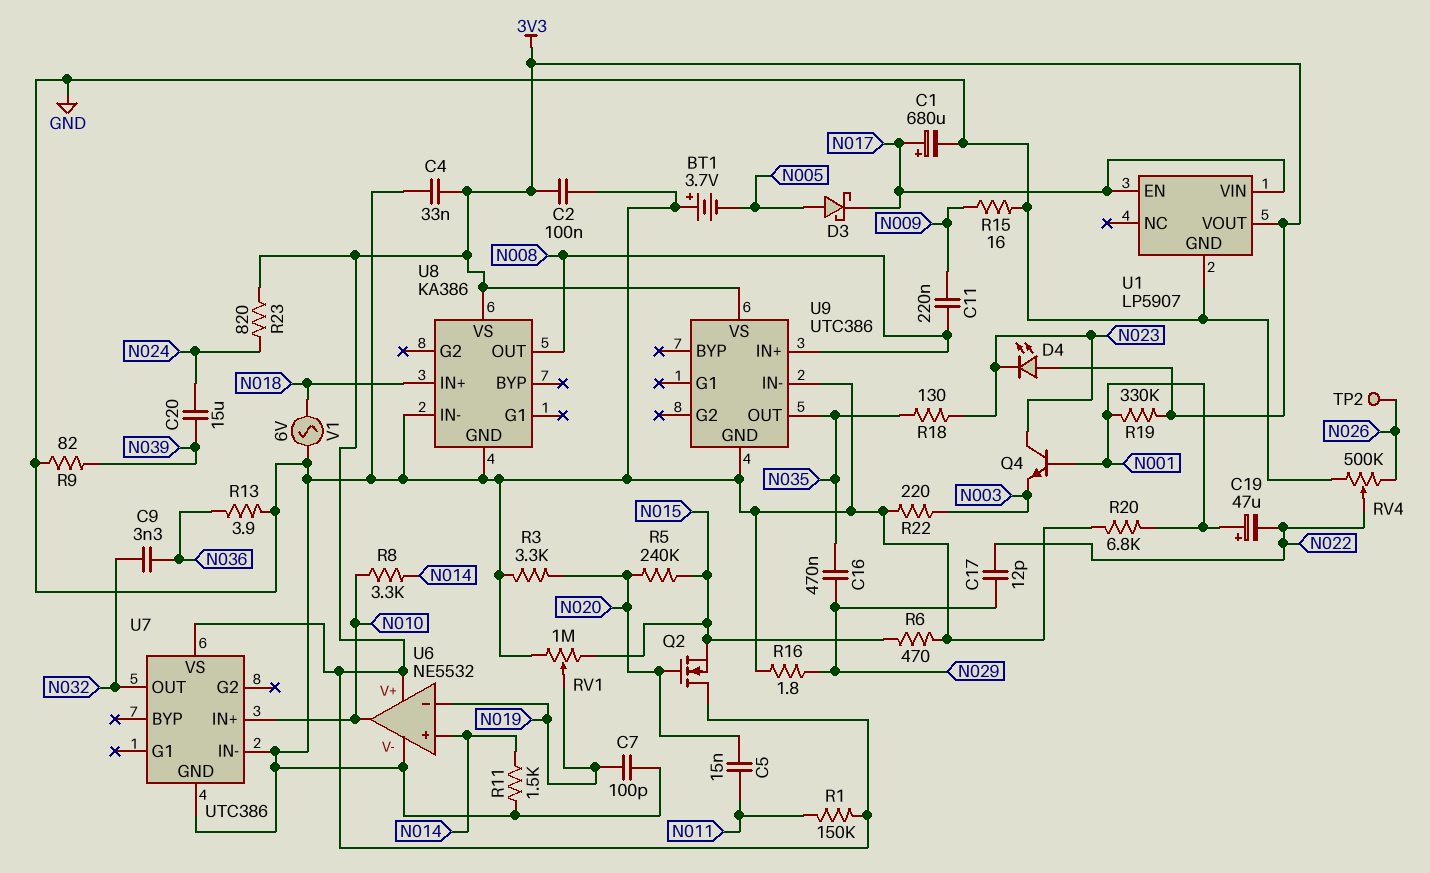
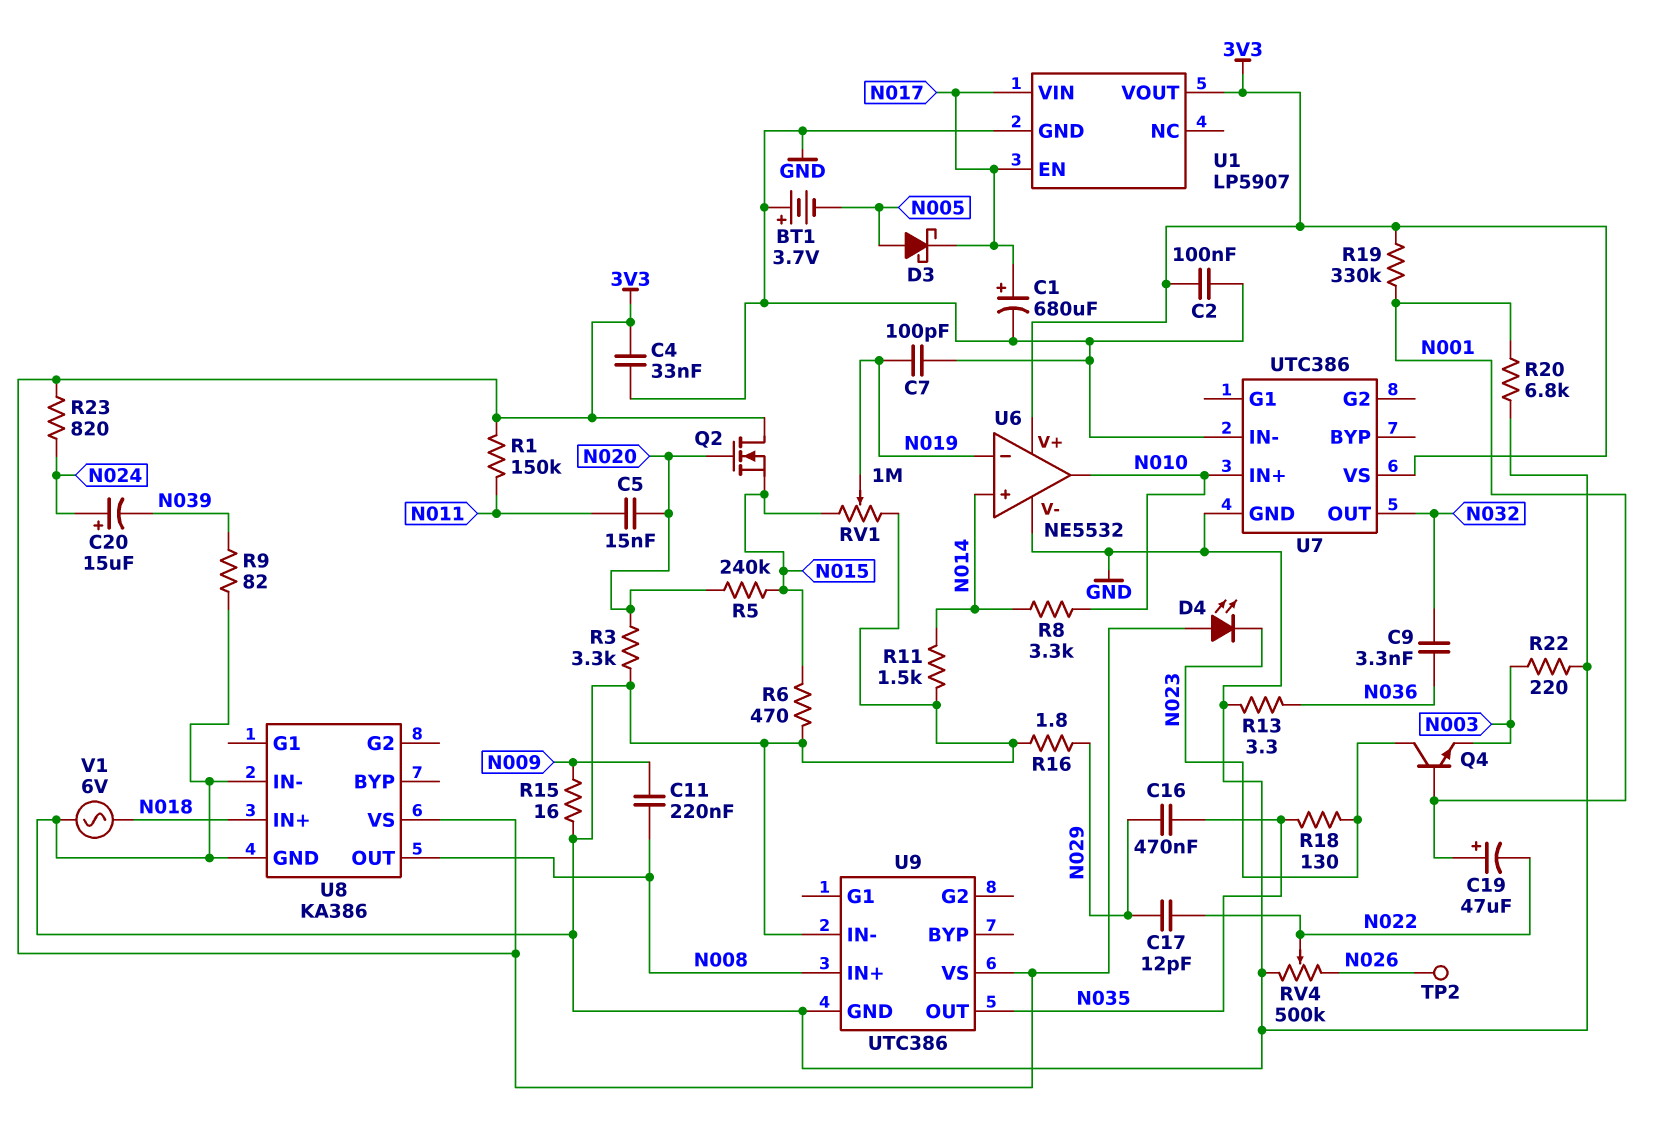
C20: 15uF (N024, N039) -> 15uF (plus N024, minus N039)
R13: 3.9 (GND, N036) -> 3.3 (GND, N036)

